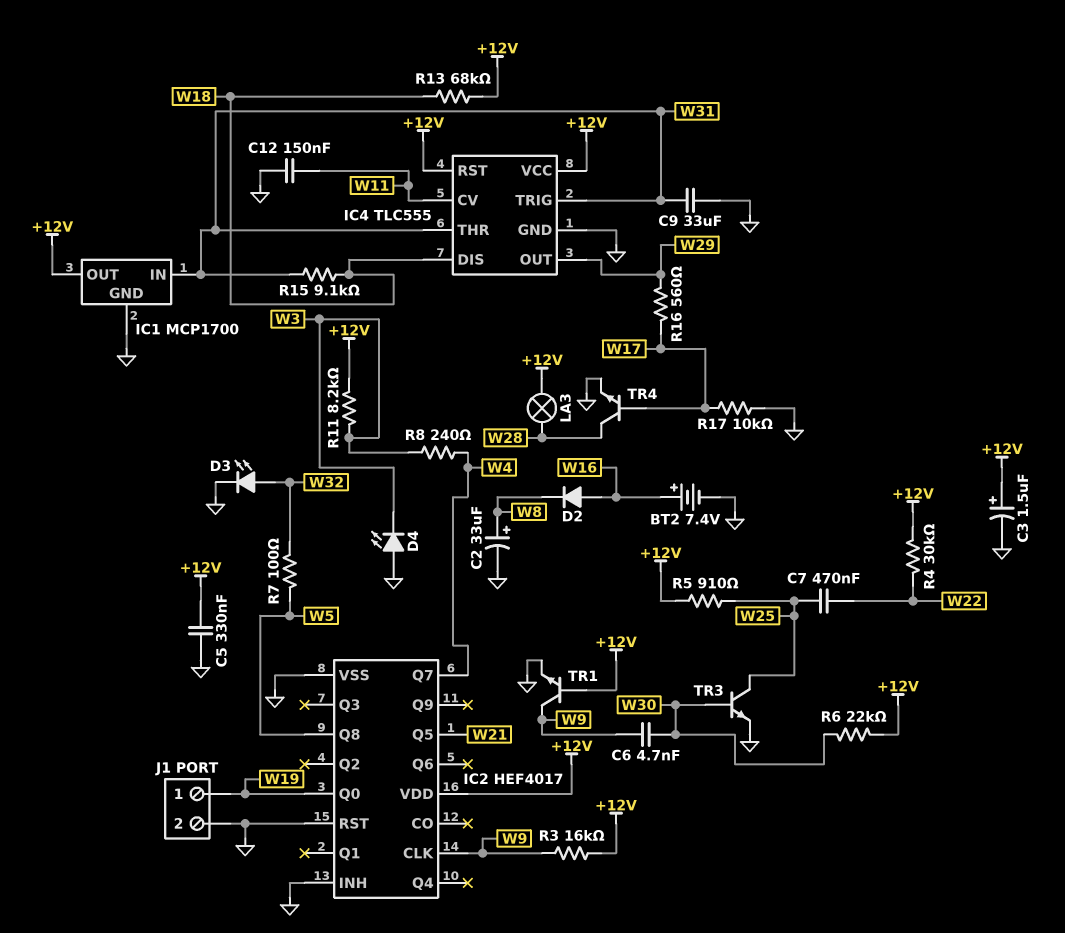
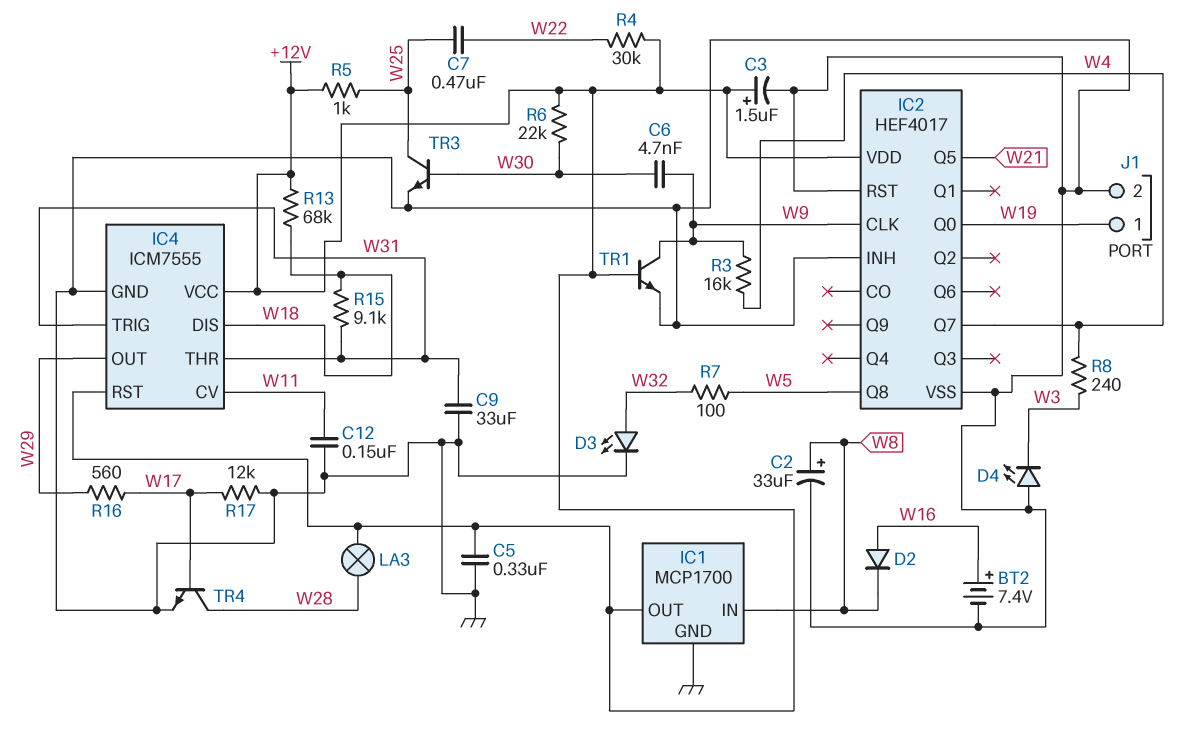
IC1 pin IN: W31 -> W8
IC4: TLC555 -> ICM7555
R3: 16k (+12V, W9) -> 16k (W4, W9)
R5: 910 (+12V, W25) -> 1k (+12V, W25)
R11: 8.2k (+12V, W3) -> none
R17: 10k (GND, W17) -> 12k (GND, W17)

